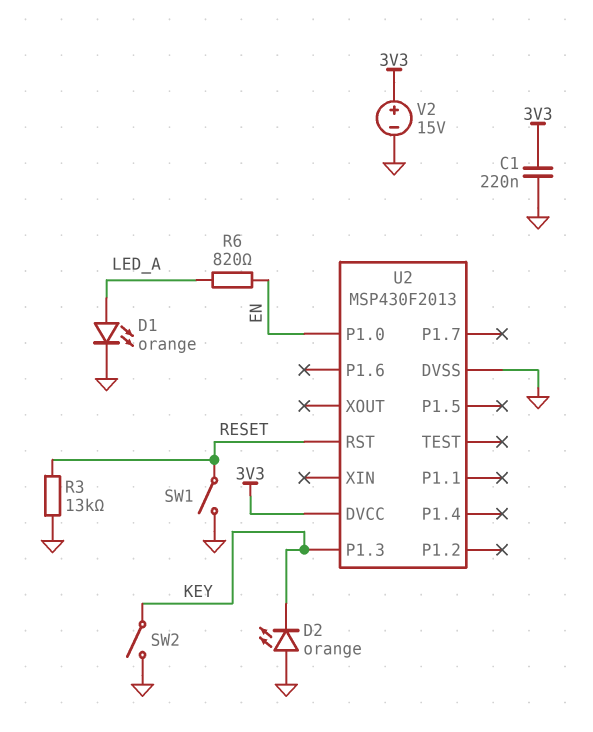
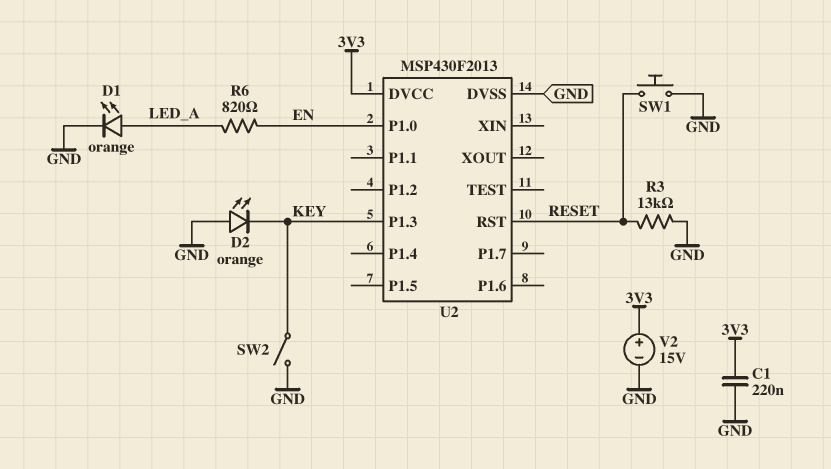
SW1: switch (GND, RESET) -> button (GND, RESET)

